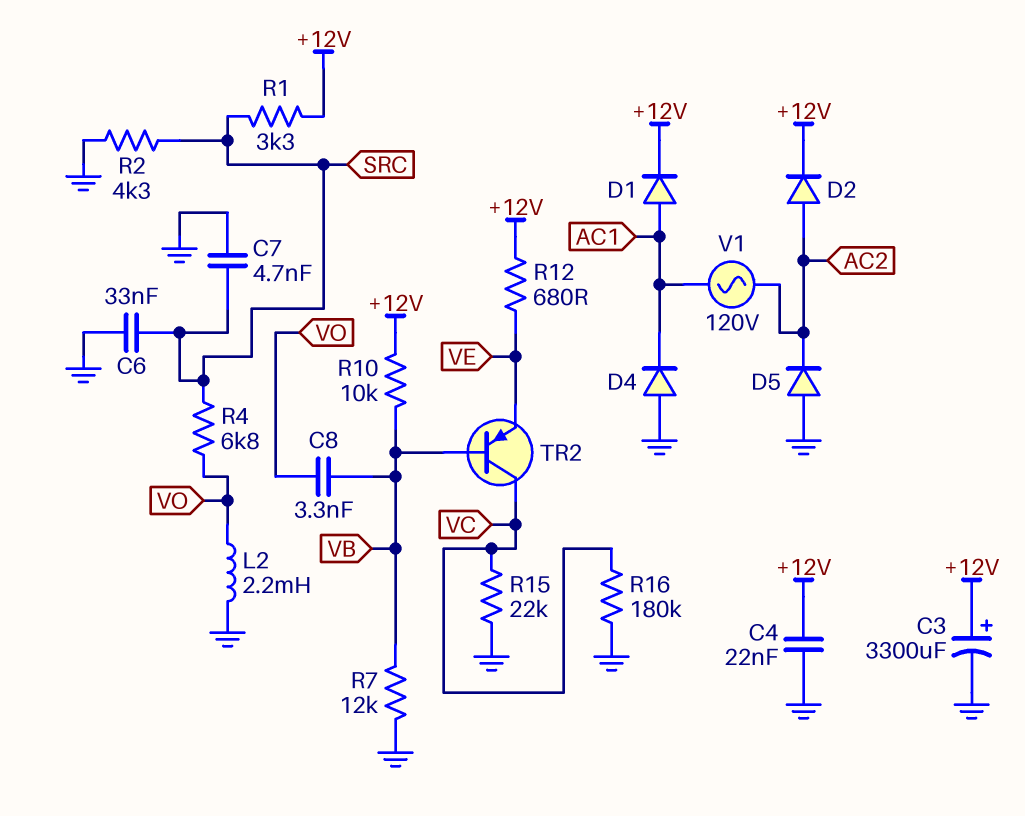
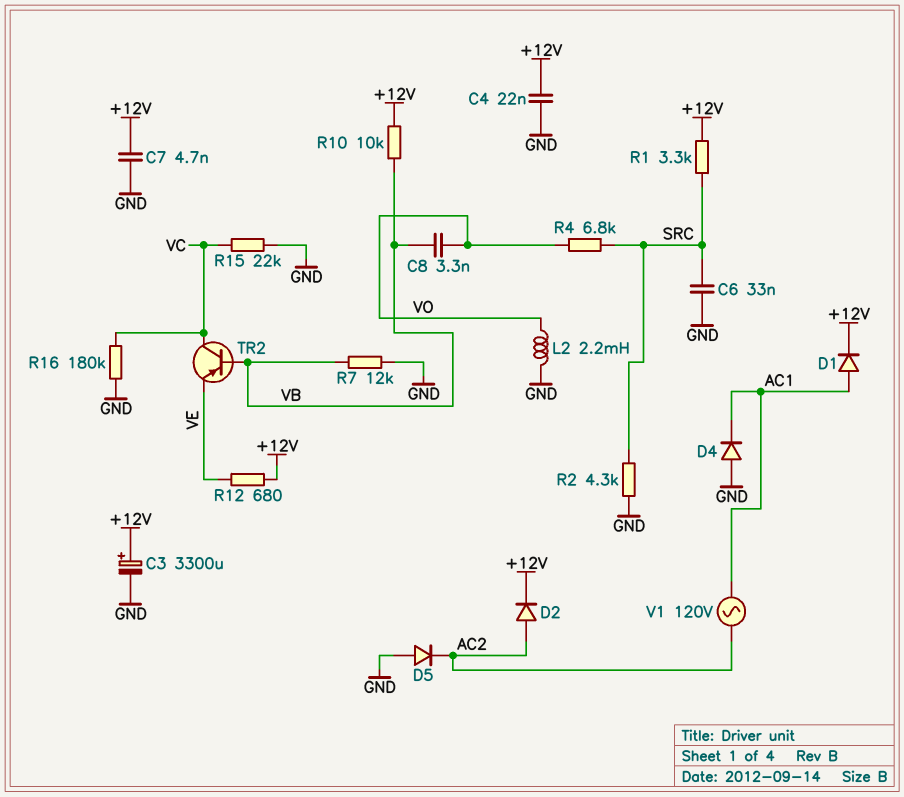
C7: 4.7nF (GND, SRC) -> 4.7nF (+12V, GND)

